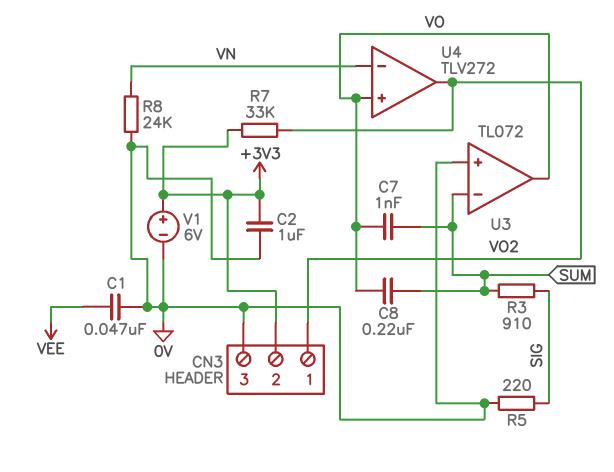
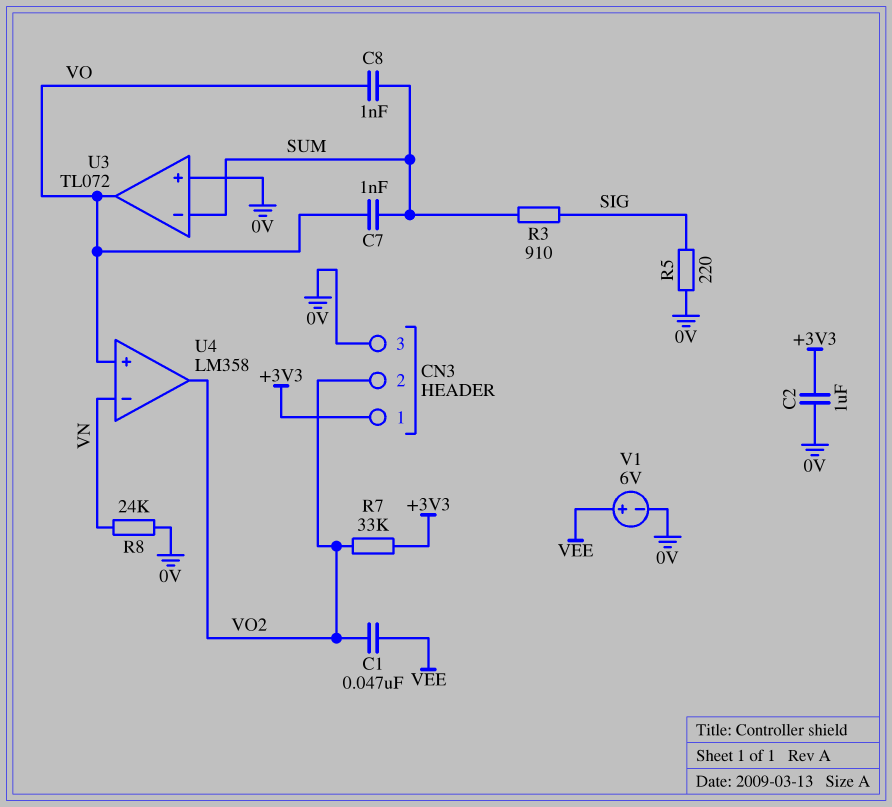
C1: 47nF (0V, VEE) -> 47nF (VEE, VO2)
C8: 220nF (SUM, VO) -> 1nF (SUM, VO)
CN3 pin 1: VO2 -> +3V3
CN3 pin 2: +3V3 -> VO2
U4: TLV272 -> LM358
V1: 6V (plus +3V3, minus 0V) -> 6V (plus VEE, minus 0V)

